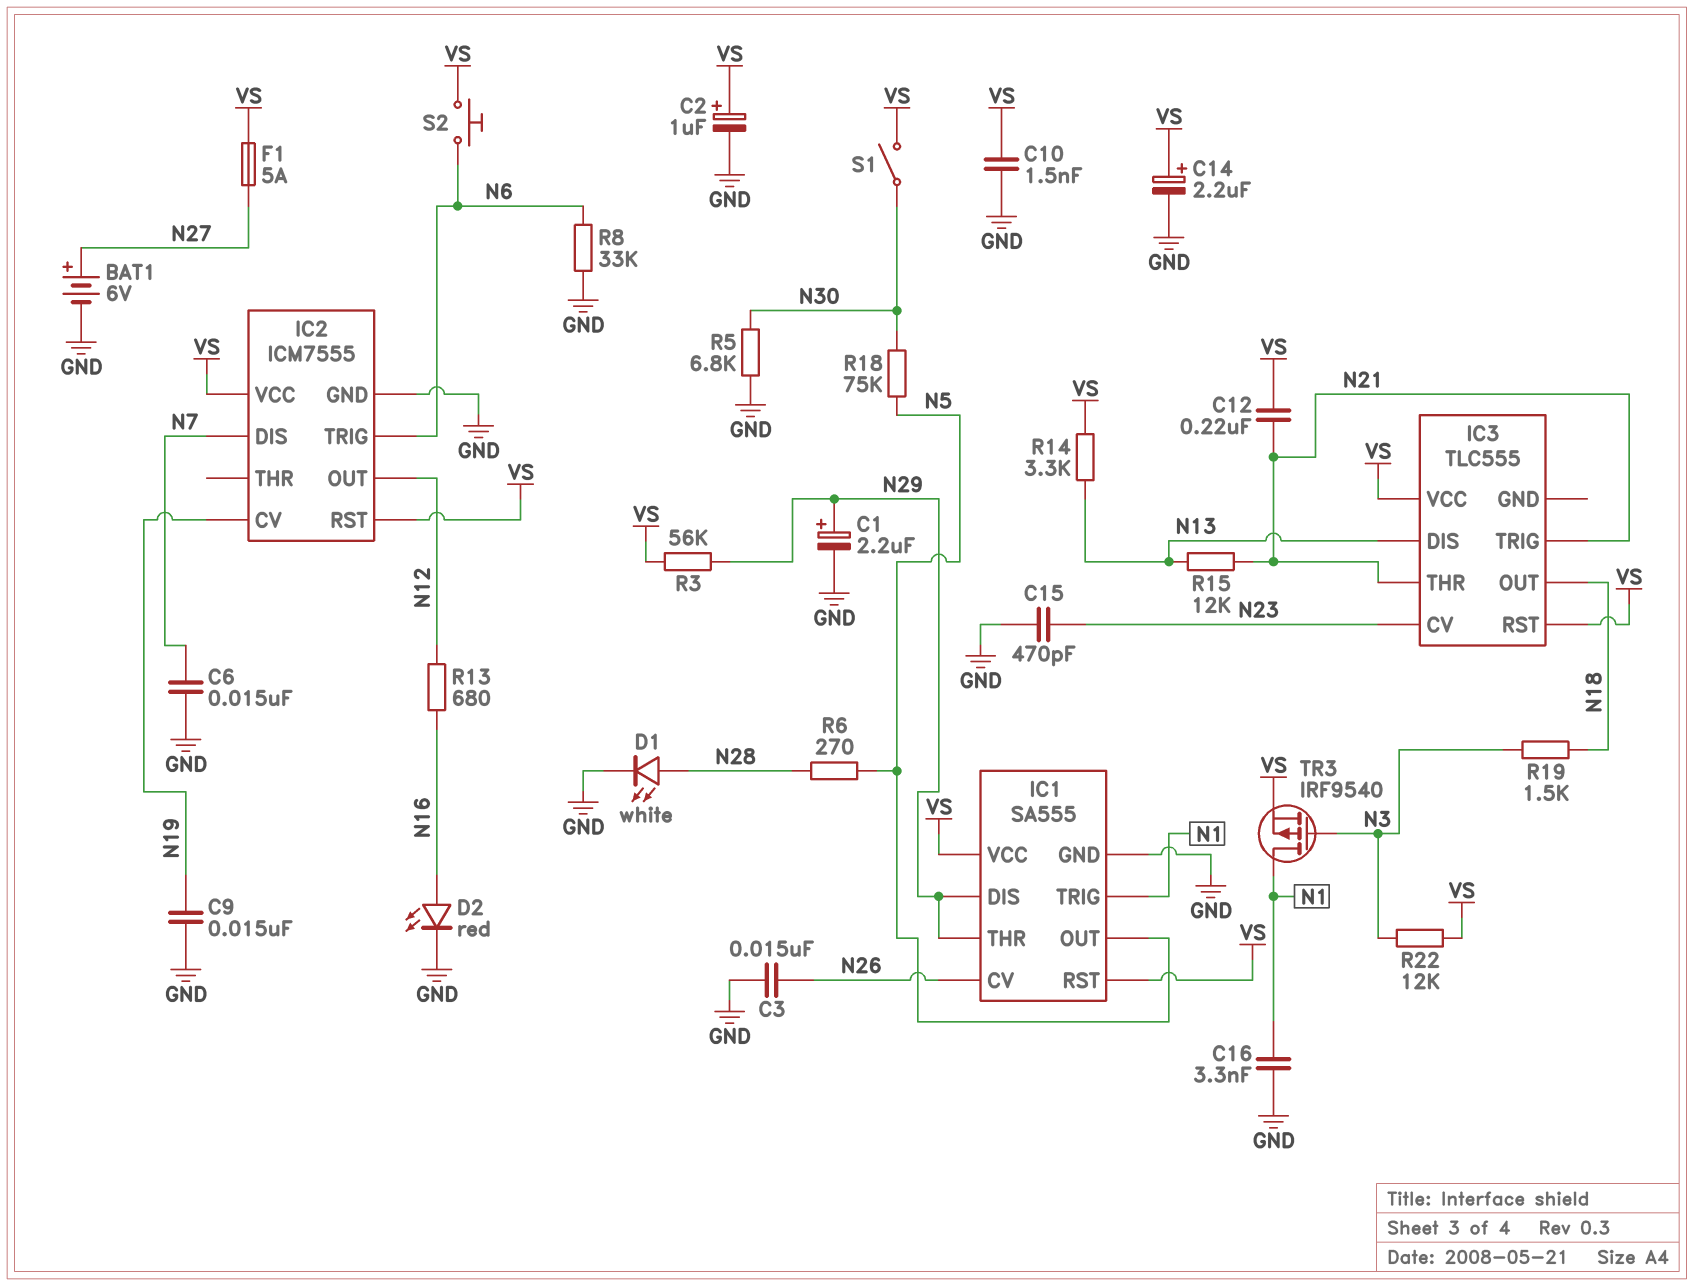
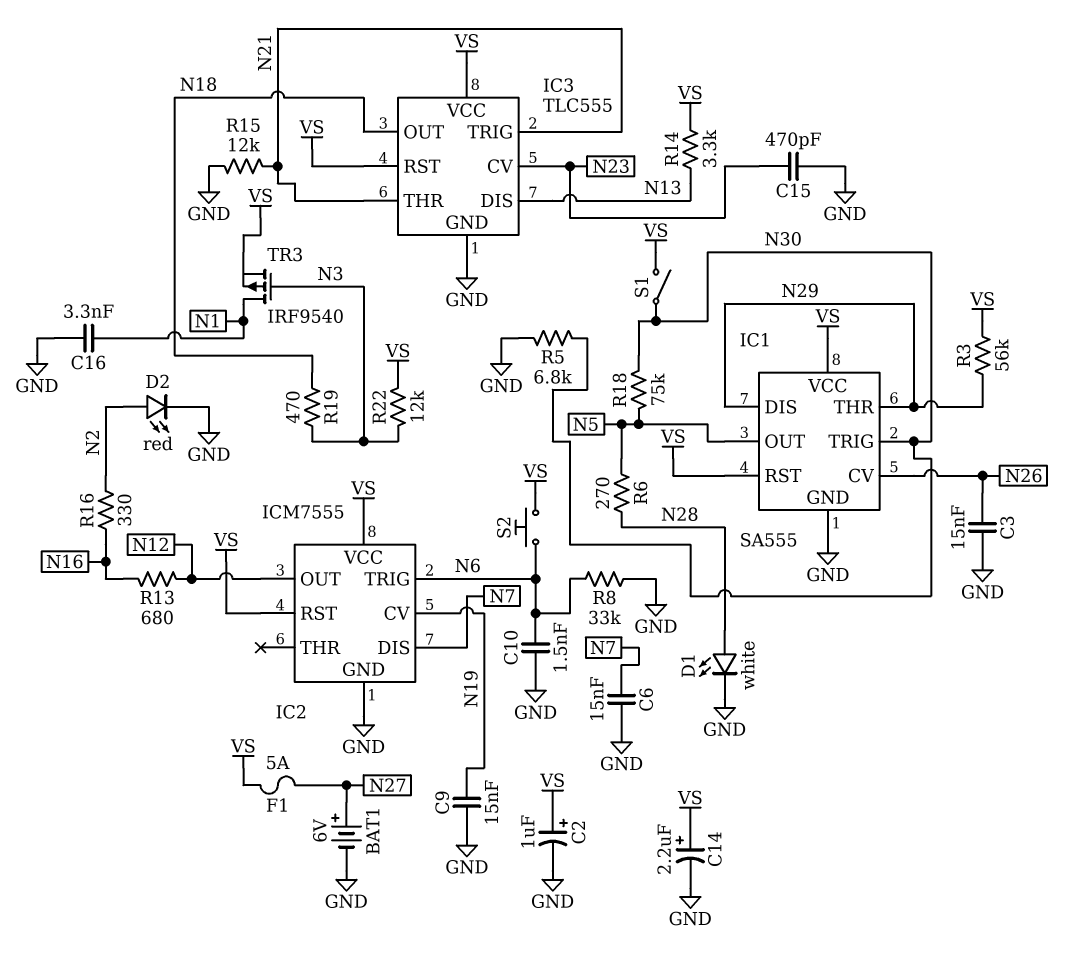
C1: 2.2uF (plus N29, minus GND) -> none
C10: 1.5nF (GND, VS) -> 1.5nF (GND, N6)
C12: 220nF (N21, VS) -> none
D2: LED red (A N16, K GND) -> LED red (A N2, K GND)
IC1 pin TRIG: N1 -> N30
IC3 pin GND: none -> GND
R15: 12k (N13, N21) -> 12k (GND, N21)
R16: none -> 330 (N2, N16)
R19: 1.5k (N3, N18) -> 470 (N3, N18)

